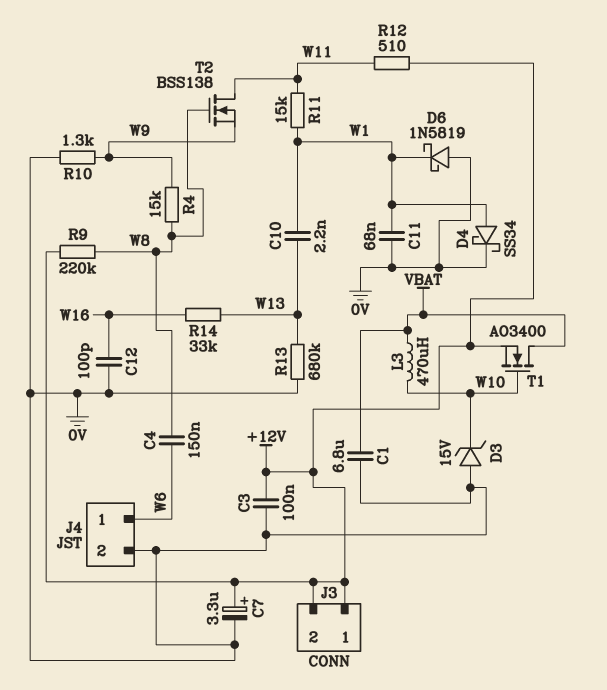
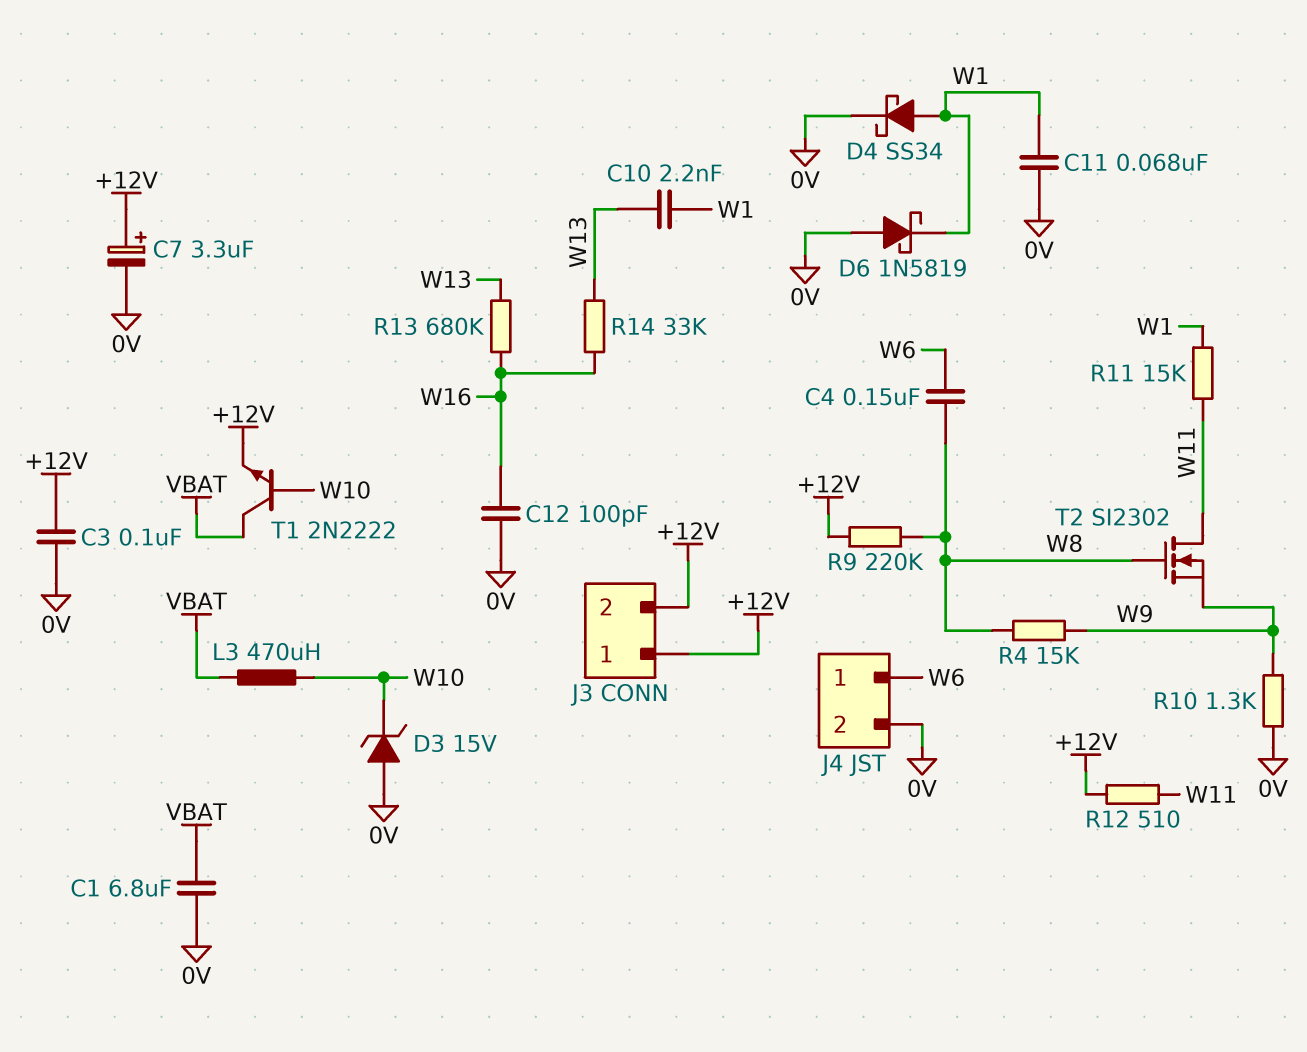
R13: 680k (0V, W13) -> 680k (W13, W16)
T1: NMOS AO3400 (G W10, D VBAT, S +12V) -> NPN 2N2222 (B W10, C VBAT, E +12V)
T2: NMOS BSS138 (G W8, D W11, S W9) -> NMOS SI2302 (G W8, D W11, S W9)

